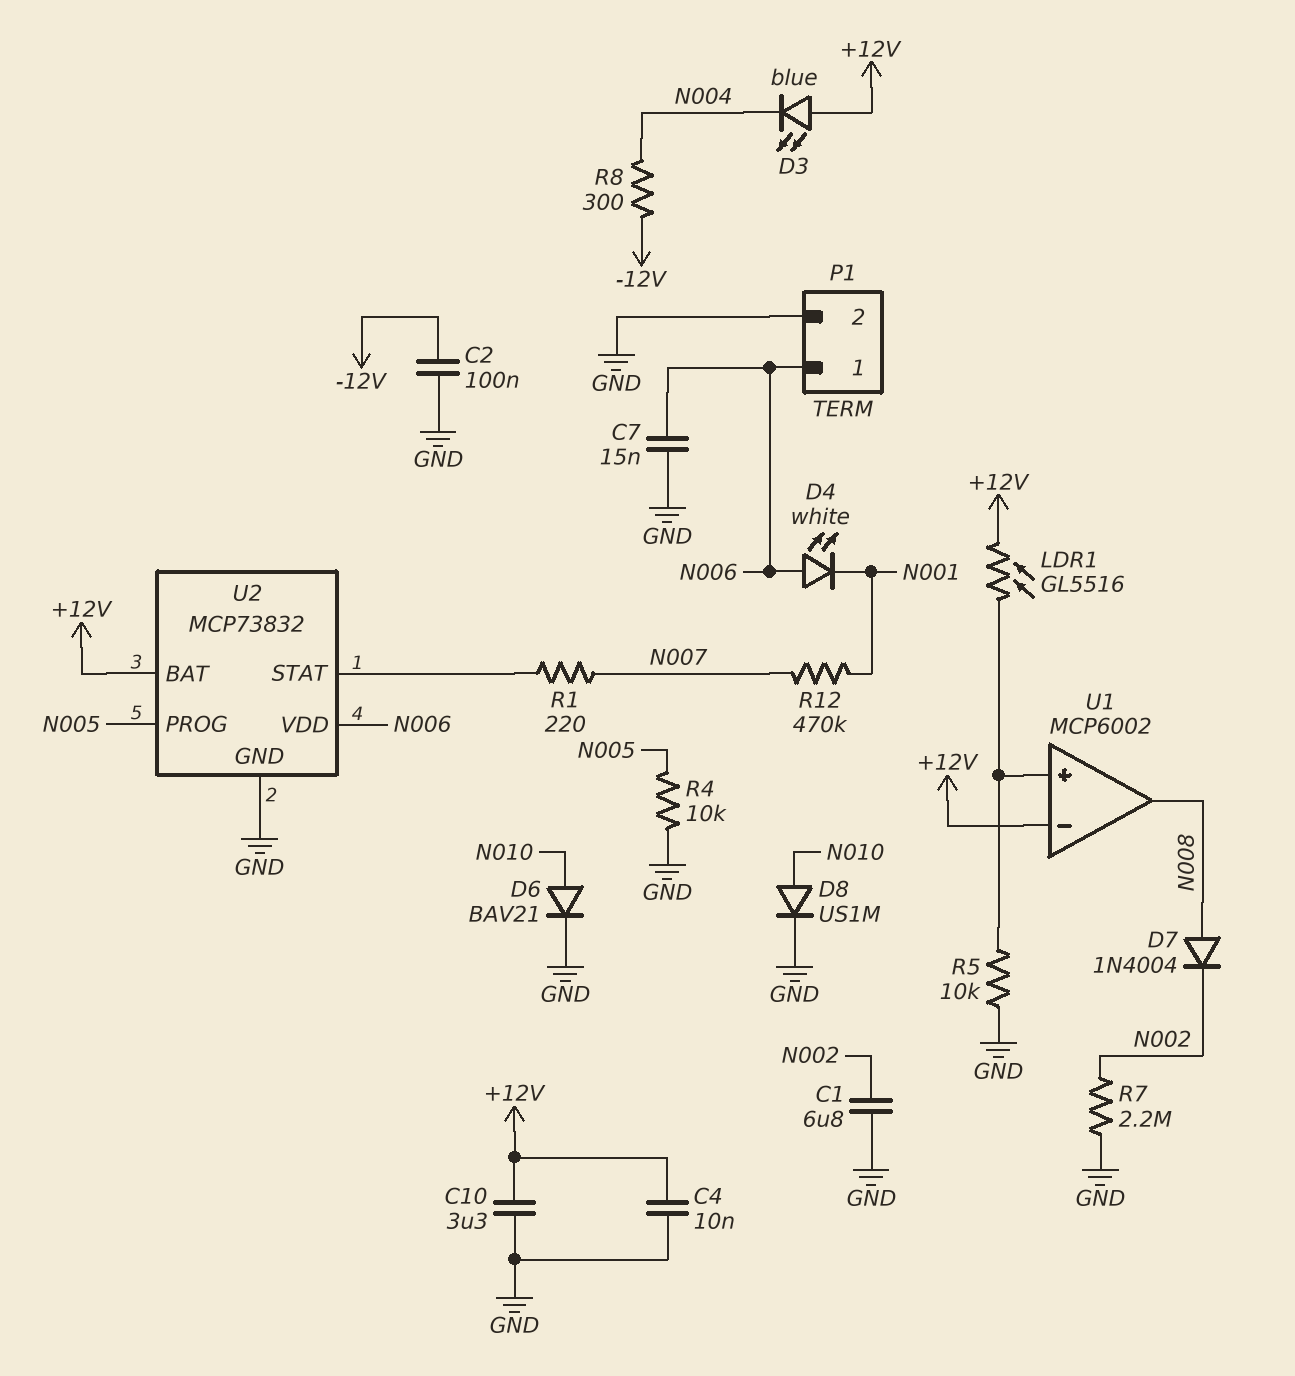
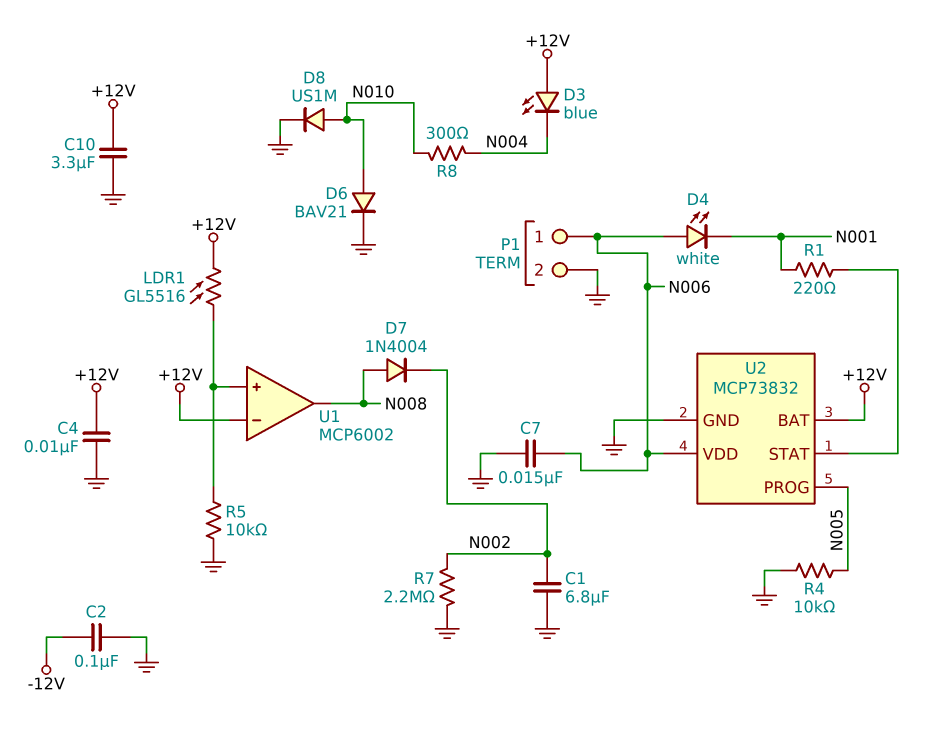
R1: 220 (N007, U2/STAT) -> 220 (N001, U2/STAT)
R8: 300 (-12V, N004) -> 300 (N004, N010)
R12: 470k (N001, N007) -> none

